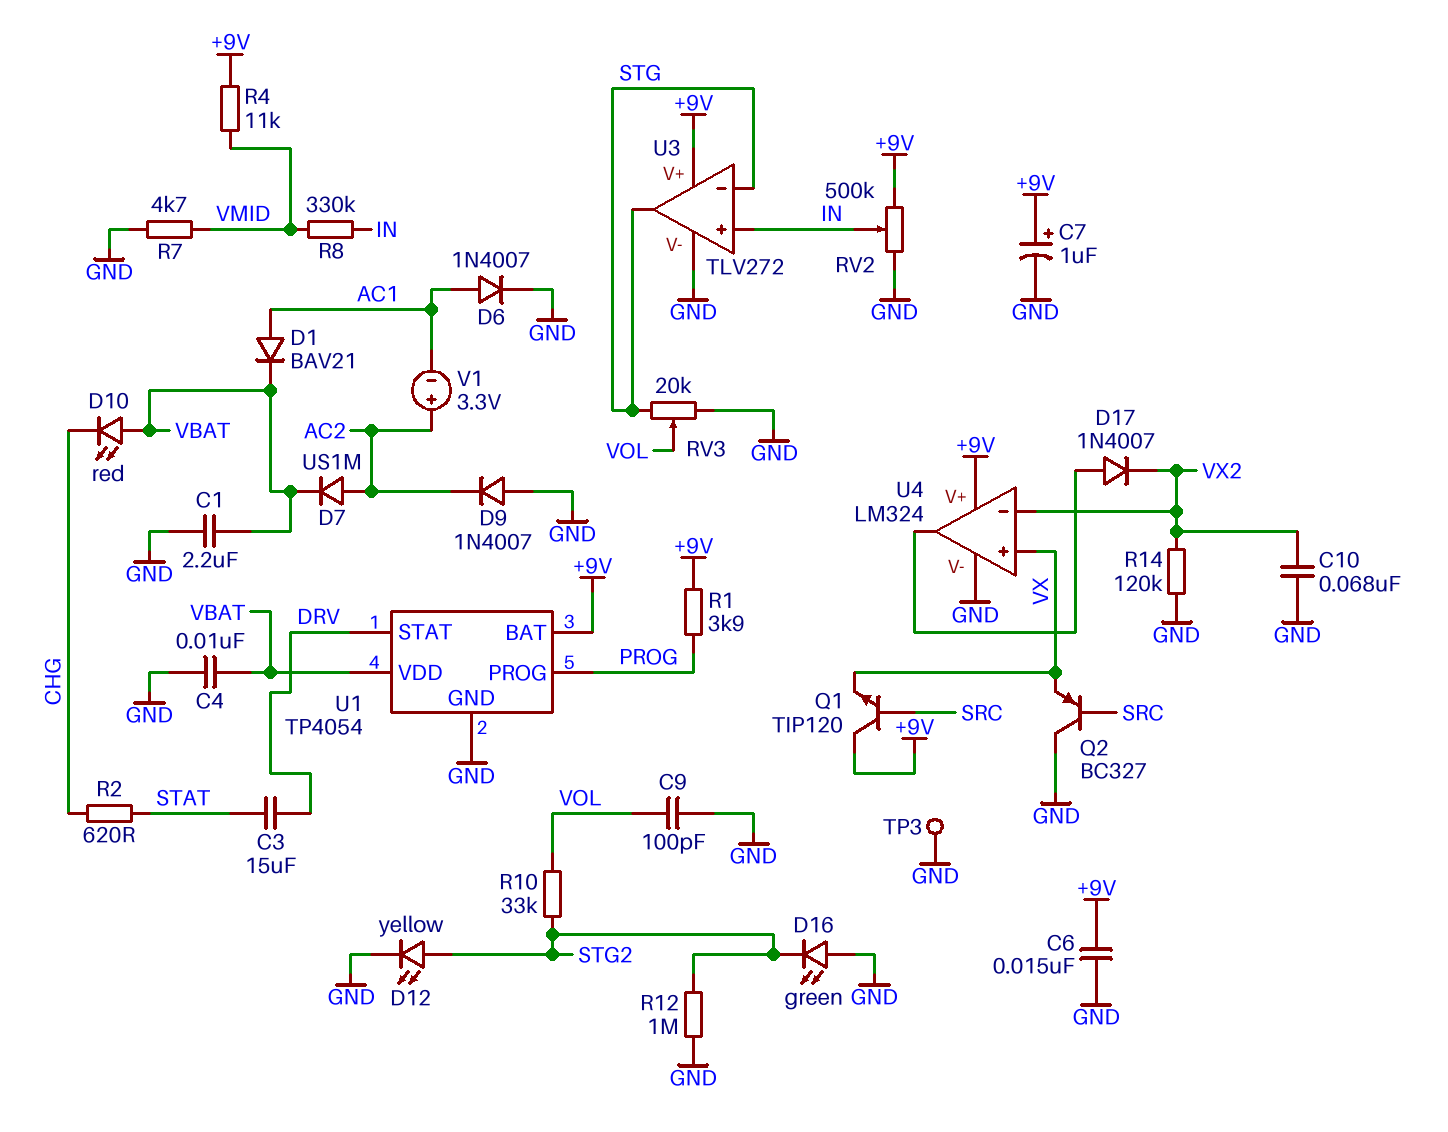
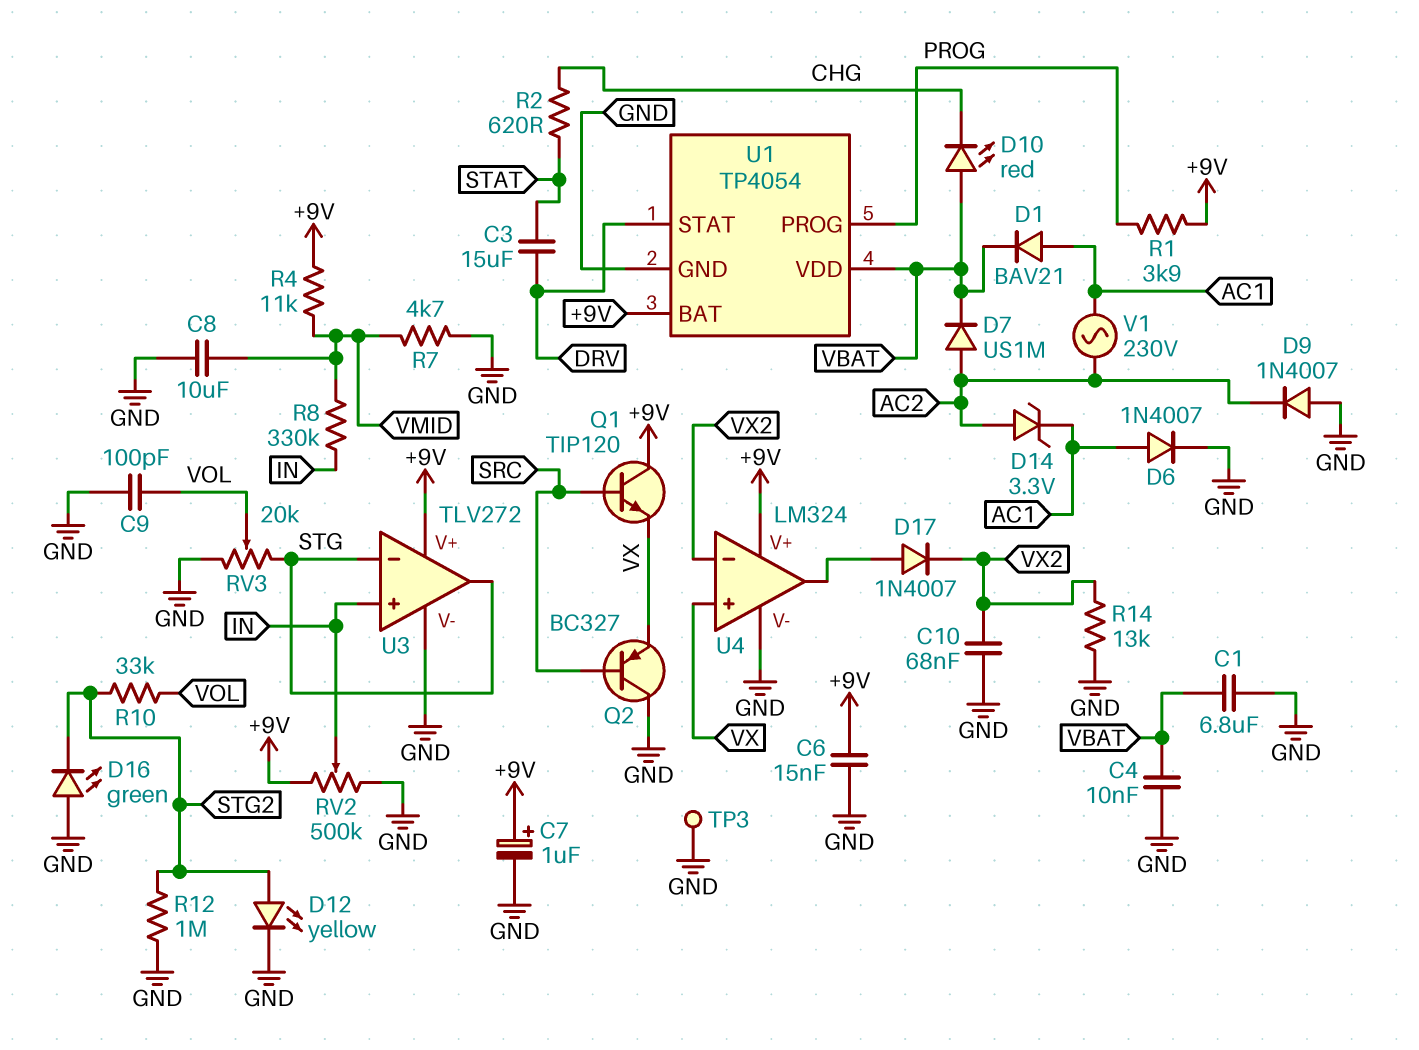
C1: 2.2uF (GND, VBAT) -> 6.8uF (GND, VBAT)
C8: none -> 10uF (GND, VMID)
D14: none -> zener 3.3V (A AC2, K AC1)
R14: 120k (GND, VX2) -> 13k (GND, VX2)
V1: 3.3V (plus AC2, minus AC1) -> AC 230V (AC1, AC2)

